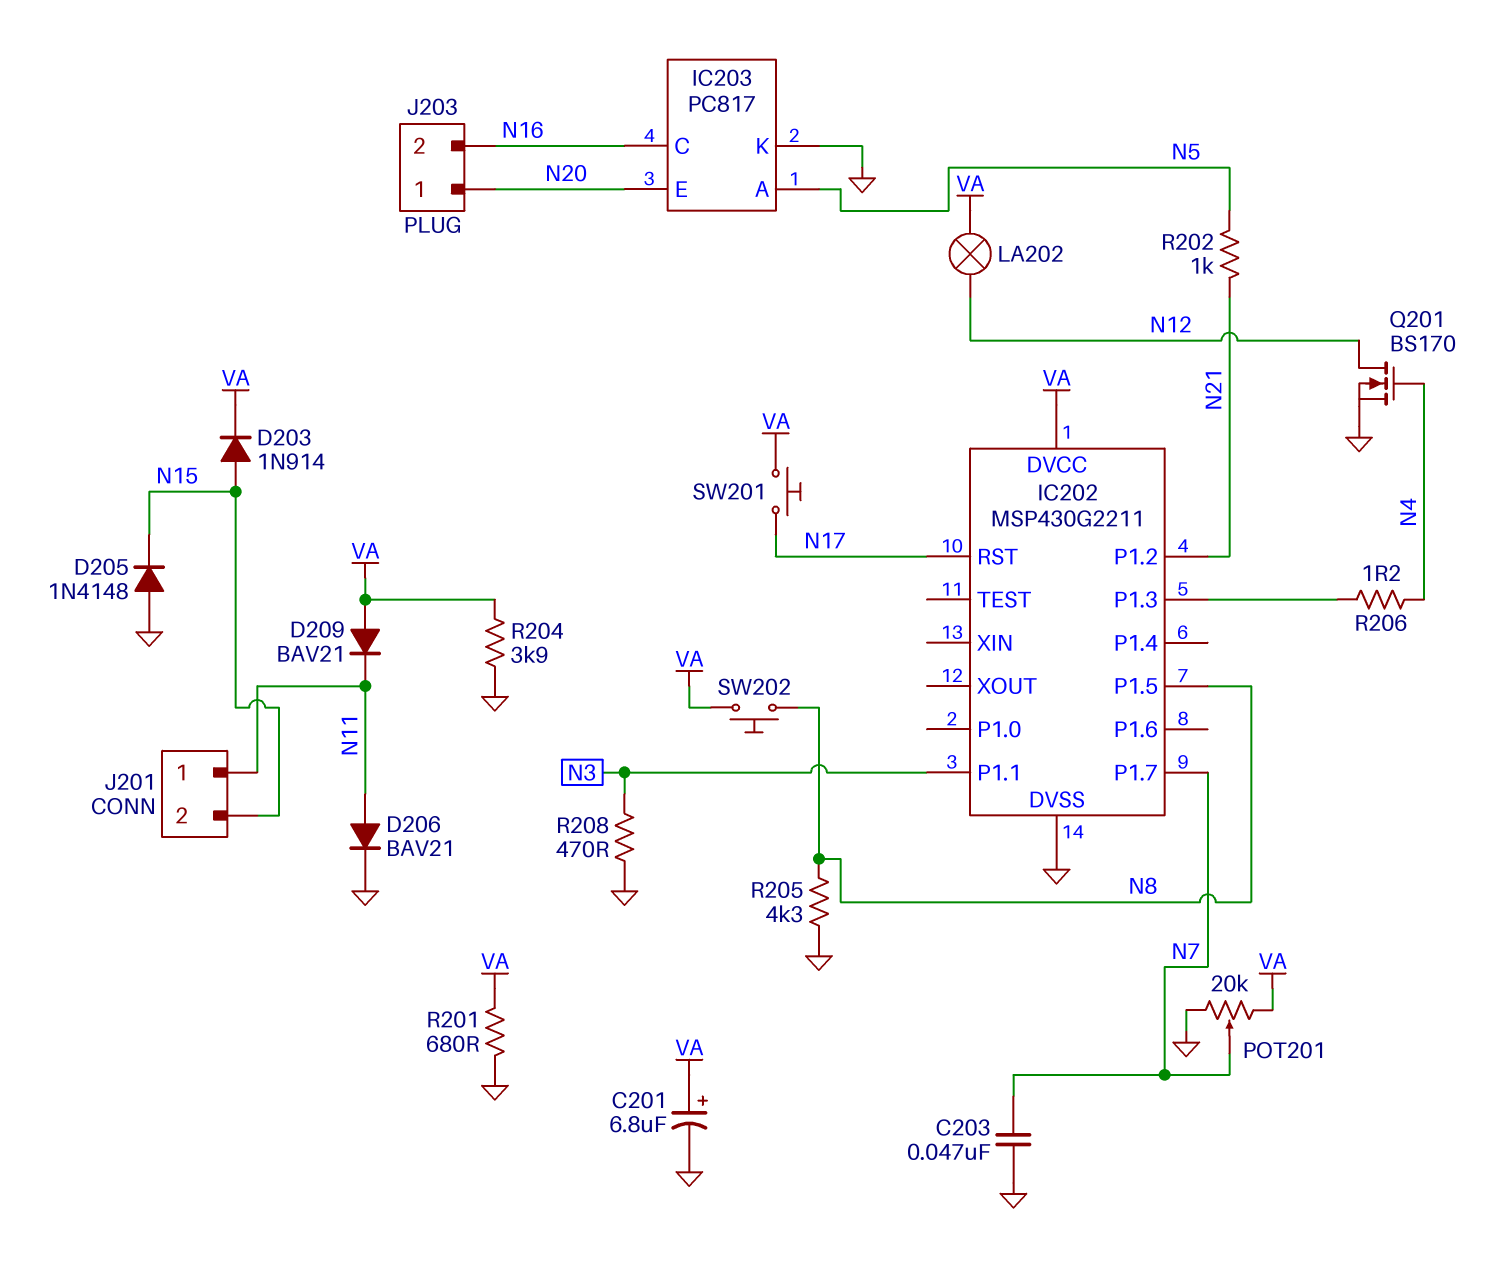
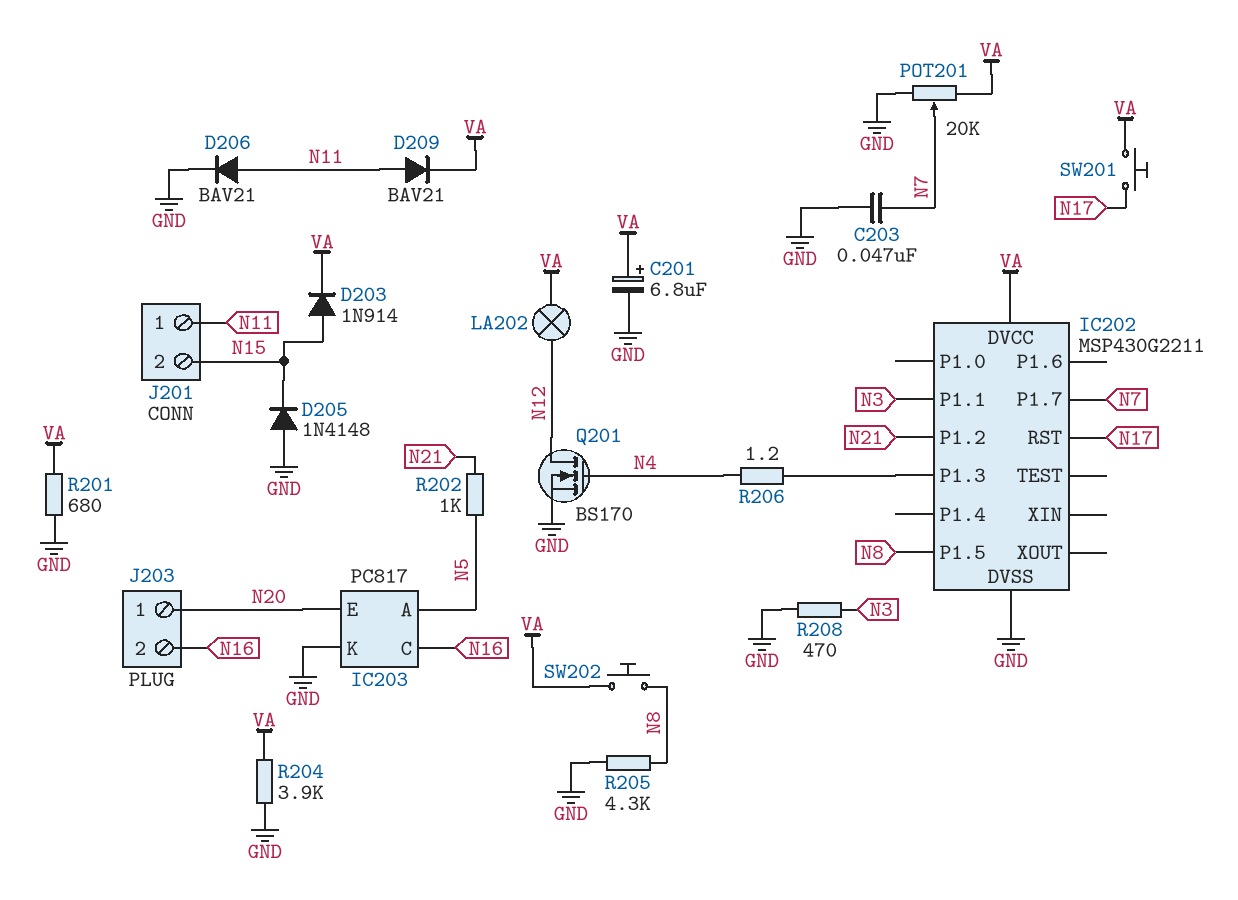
D209: diode BAV21 (A VA, K N11) -> diode BAV21 (A N11, K VA)

